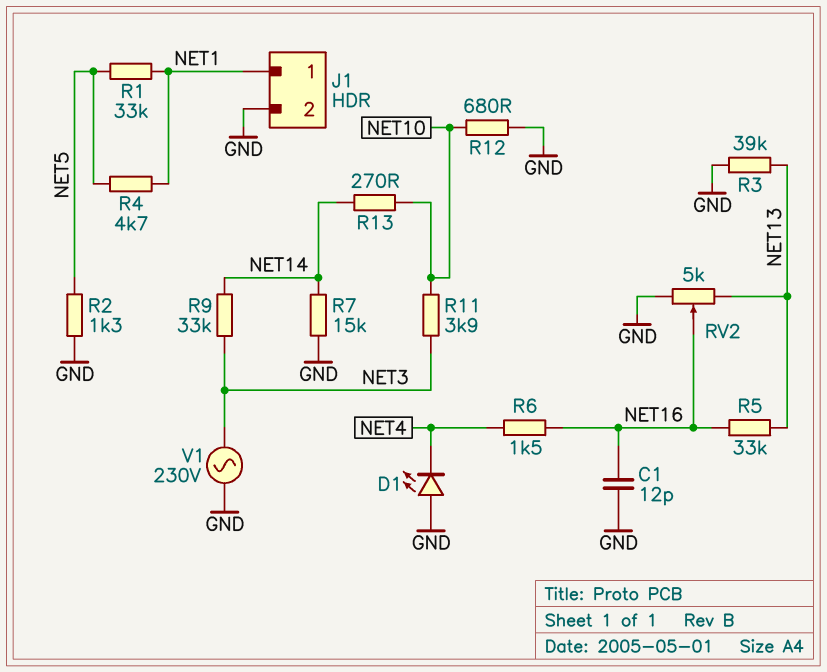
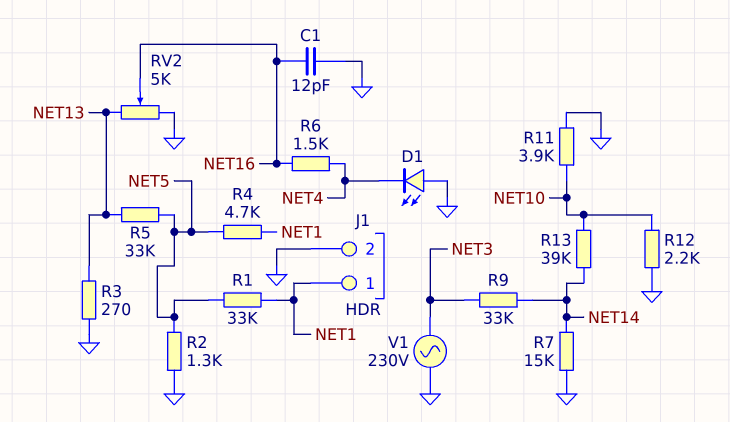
R3: 39k (GND, NET13) -> 270 (GND, NET13)
R5: 33k (NET13, NET16) -> 33k (NET5, NET13)
R11: 3.9k (NET3, NET10) -> 3.9k (GND, NET10)
R12: 680 (GND, NET10) -> 2.2k (GND, NET10)
R13: 270 (NET10, NET14) -> 39k (NET10, NET14)

